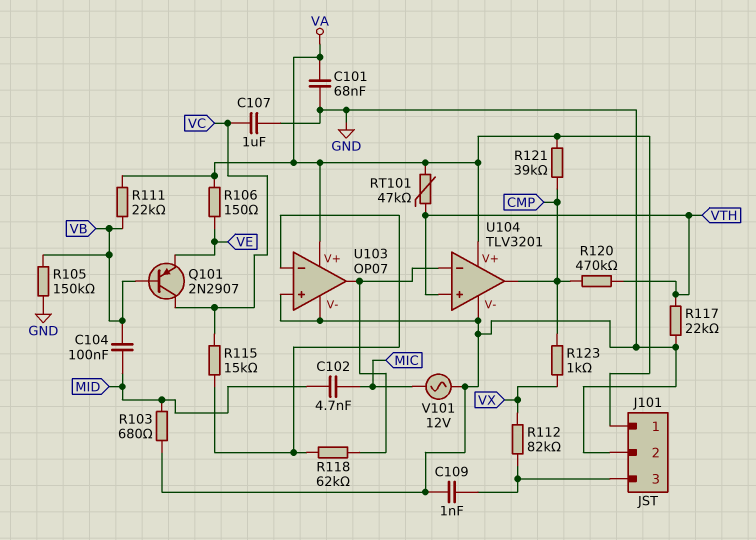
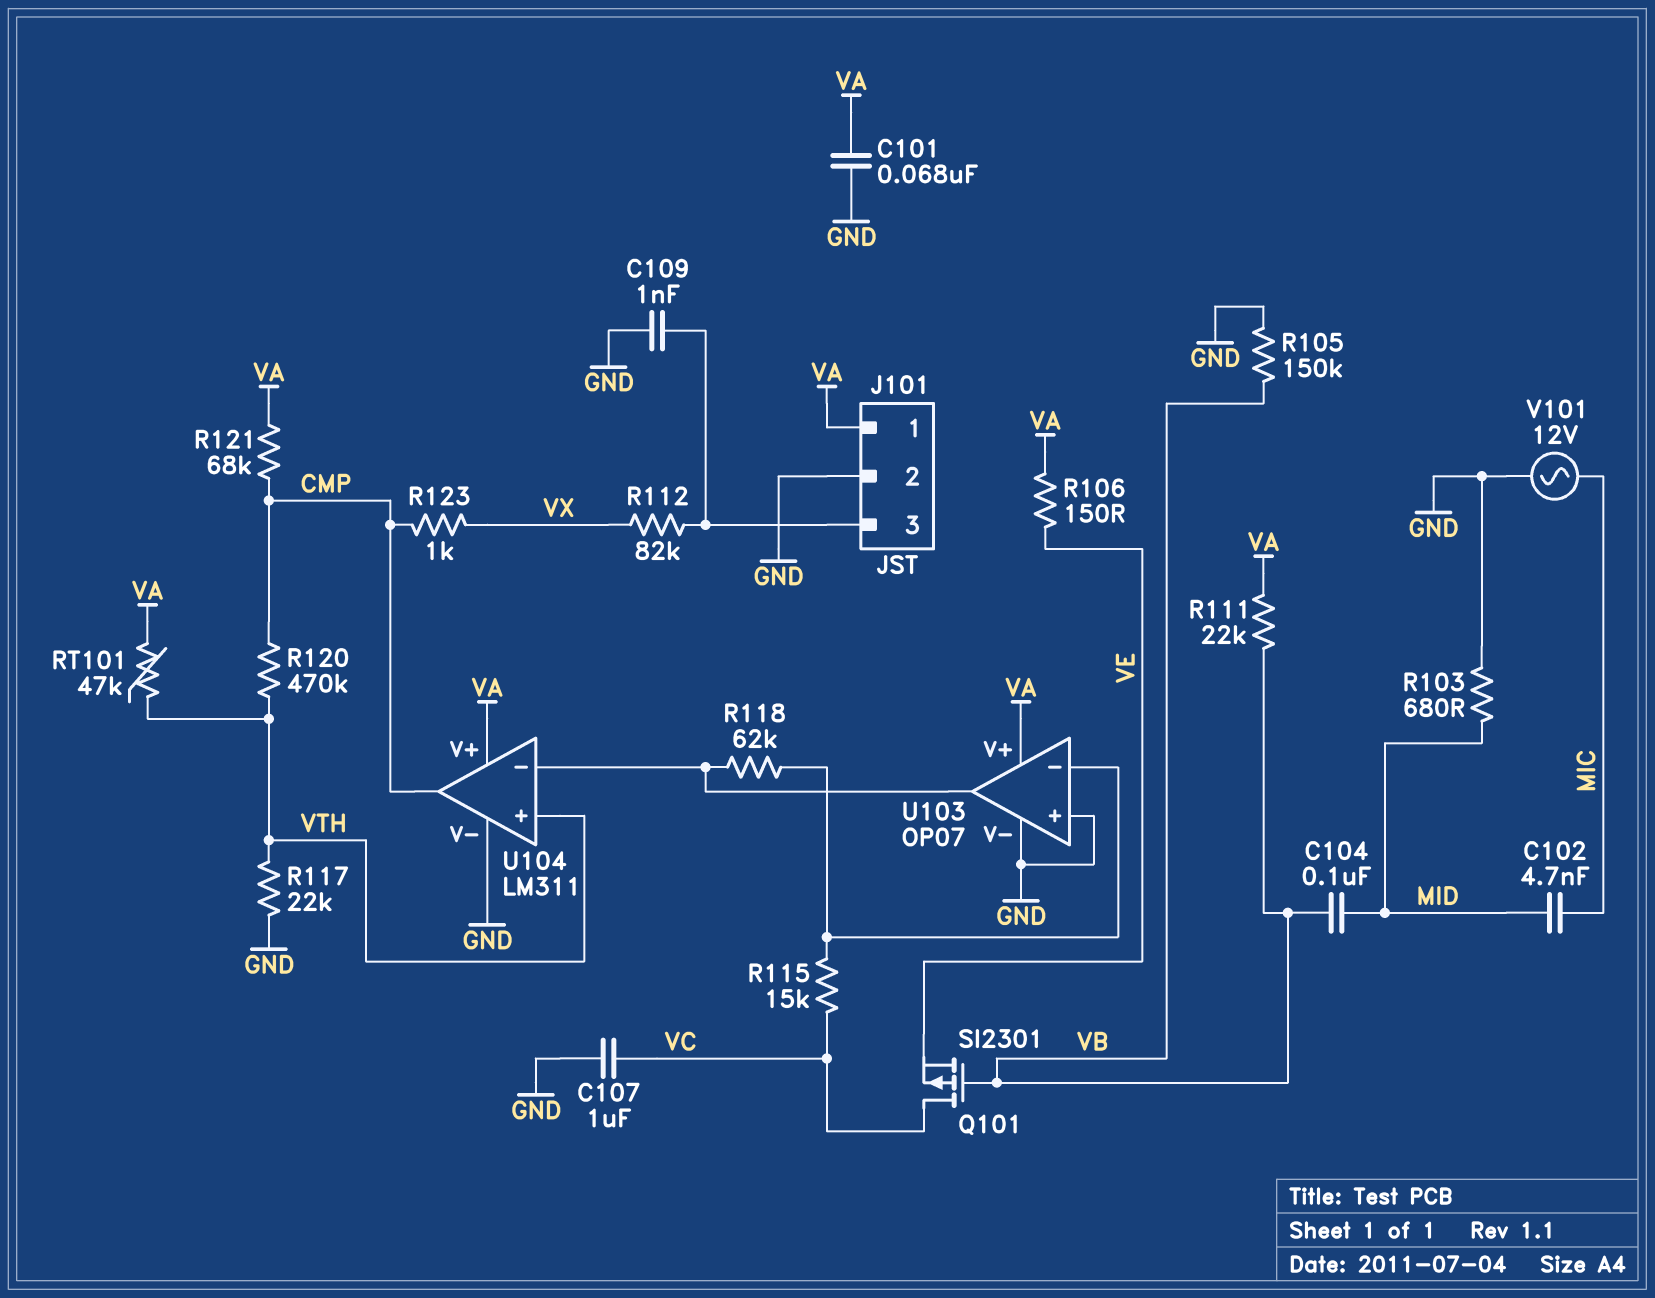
Q101: PNP 2N2907 (B VB, C VC, E VE) -> PMOS SI2301 (G VB, D VC, S VE)
R121: 39k (CMP, VA) -> 68k (CMP, VA)
U104: TLV3201 -> LM311

